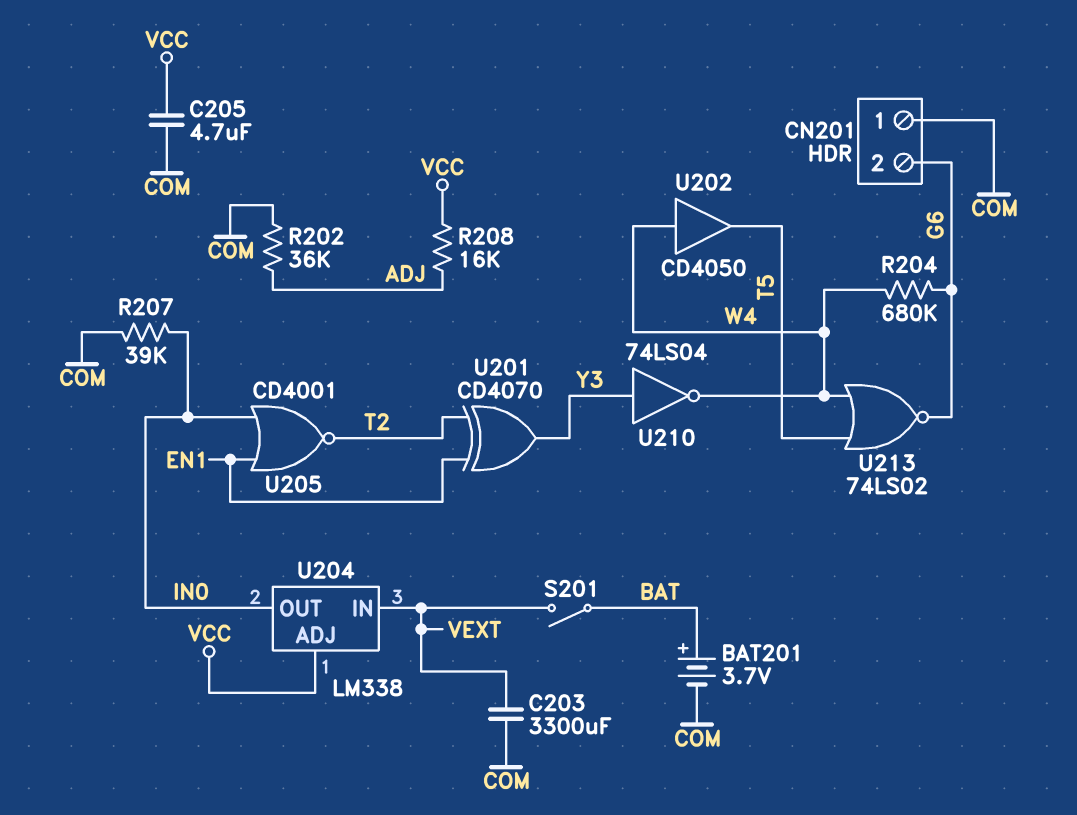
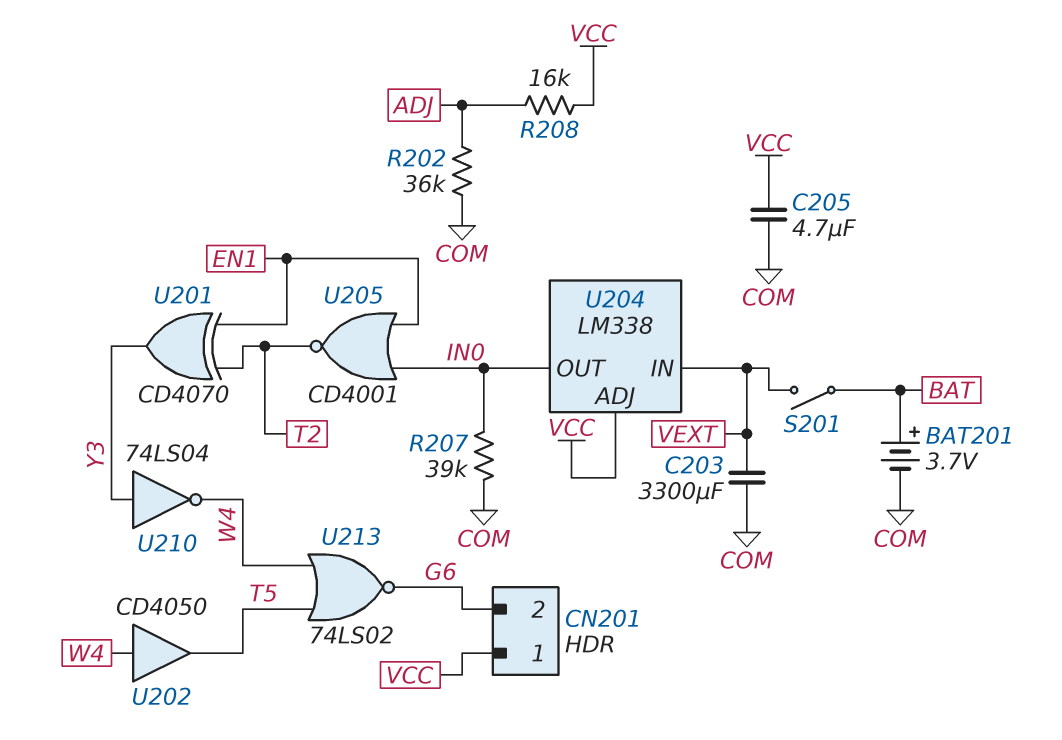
CN201 pin 1: COM -> VCC
R204: 680k (G6, W4) -> none

